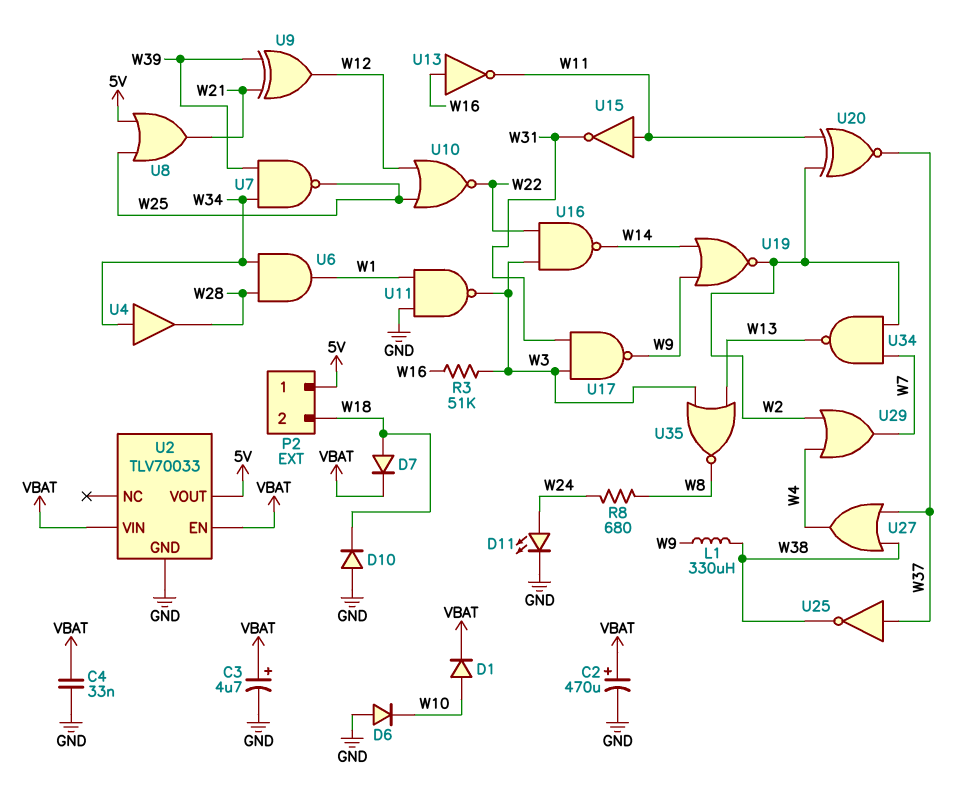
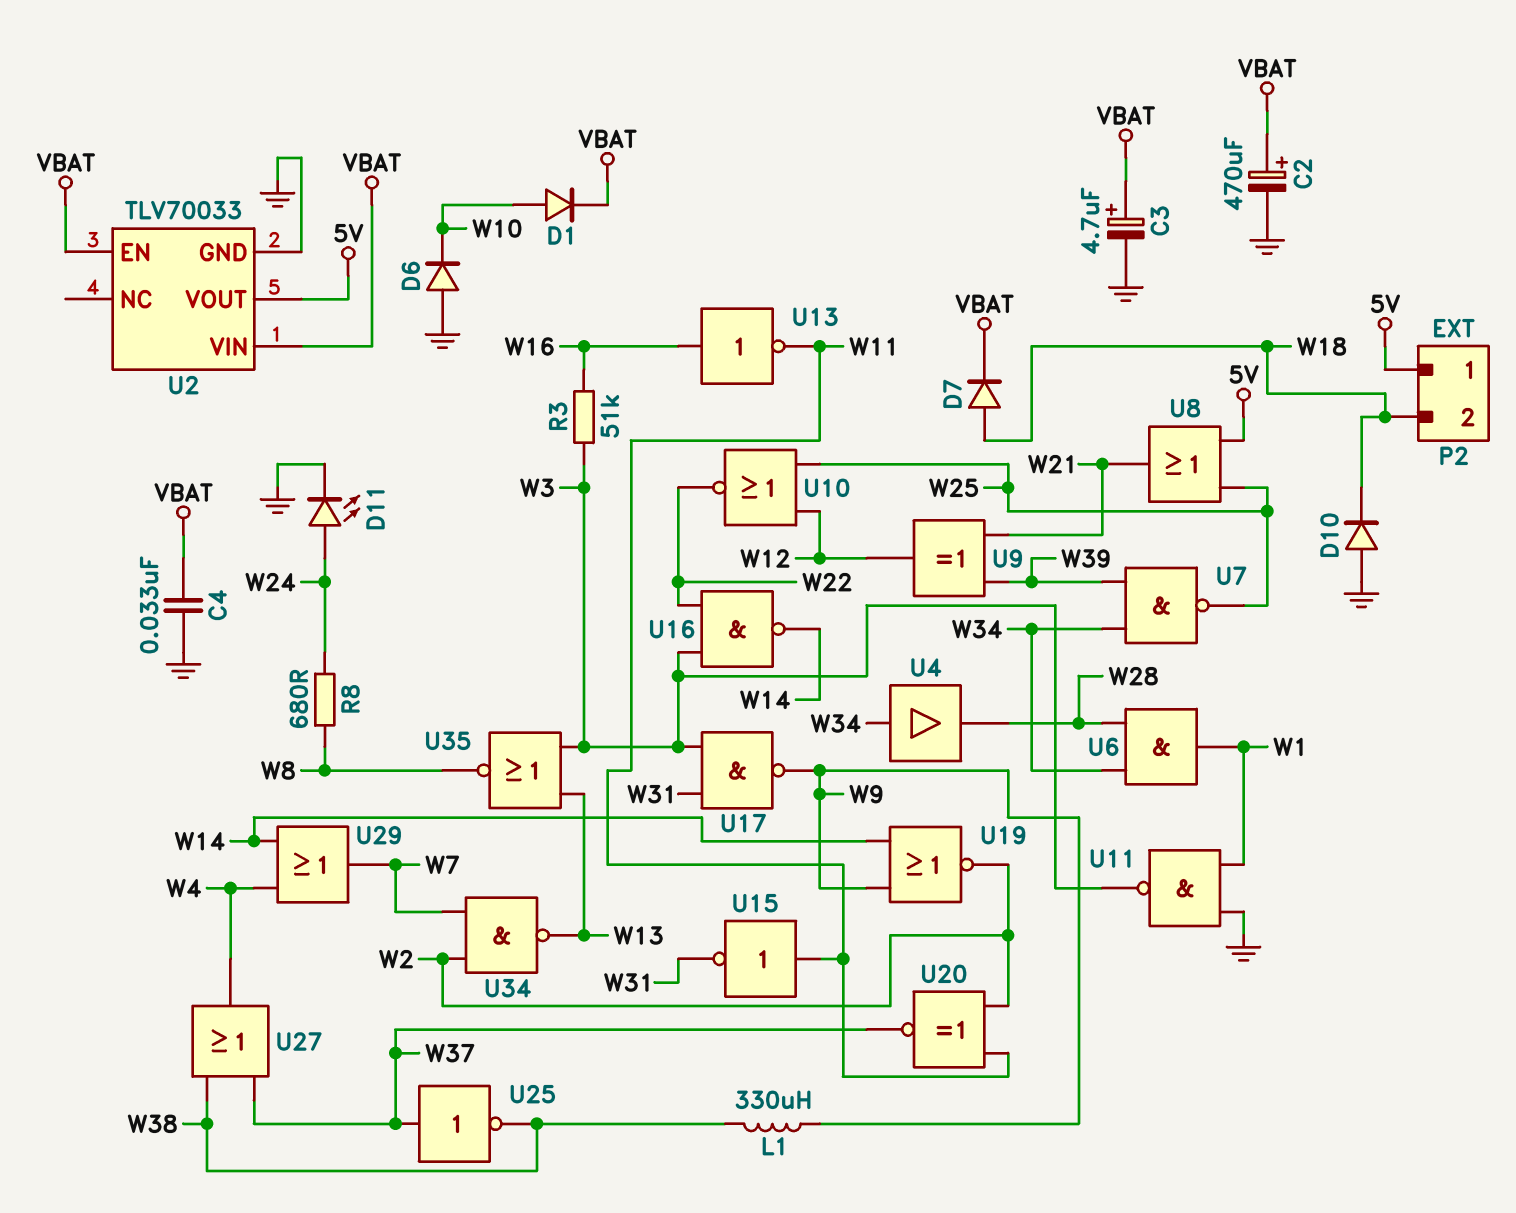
U29: OR (in W2, in W4, out W7) -> OR (in W4, in W14, out W7)

